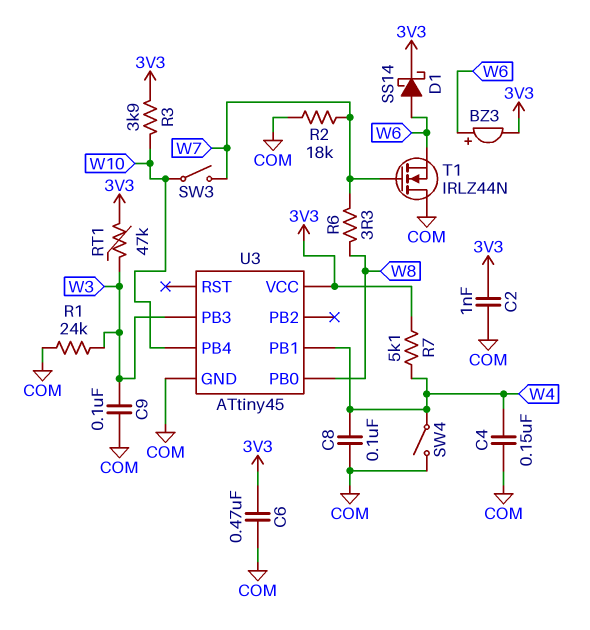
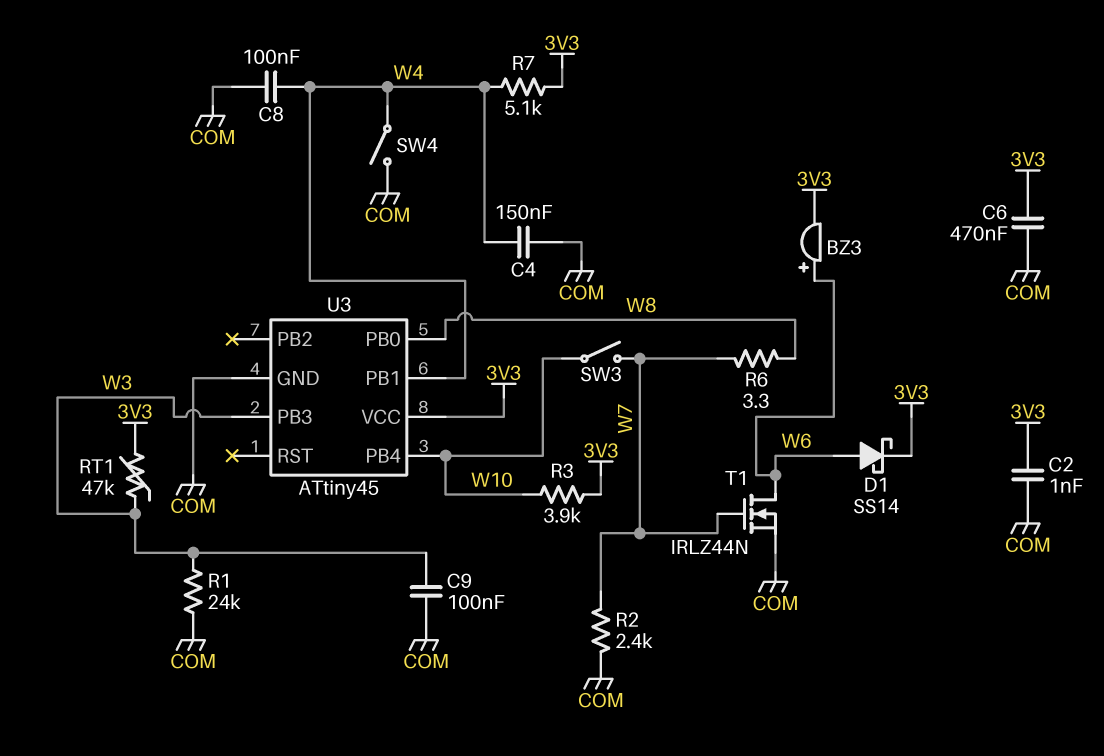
R2: 18k (COM, W7) -> 2.4k (COM, W7)
T1: NMOS IRLZ44N (G W7, D COM, S W6) -> NMOS IRLZ44N (G W7, D W6, S COM)

